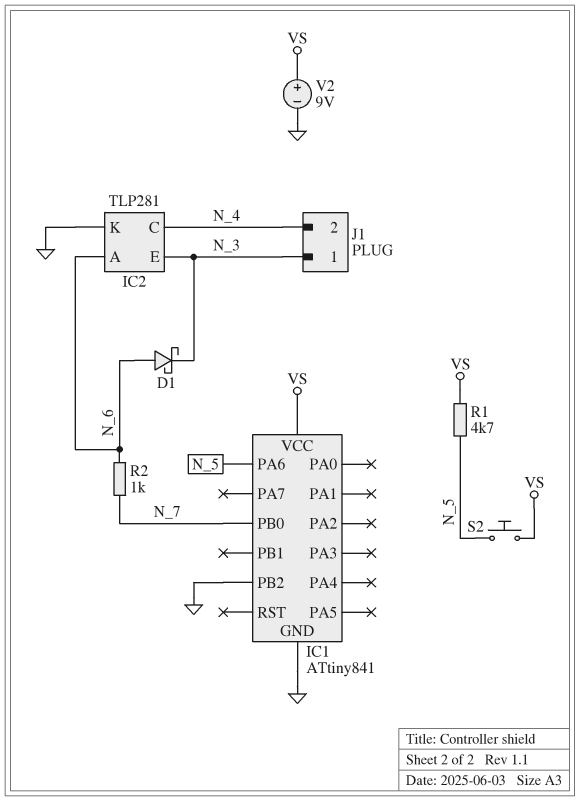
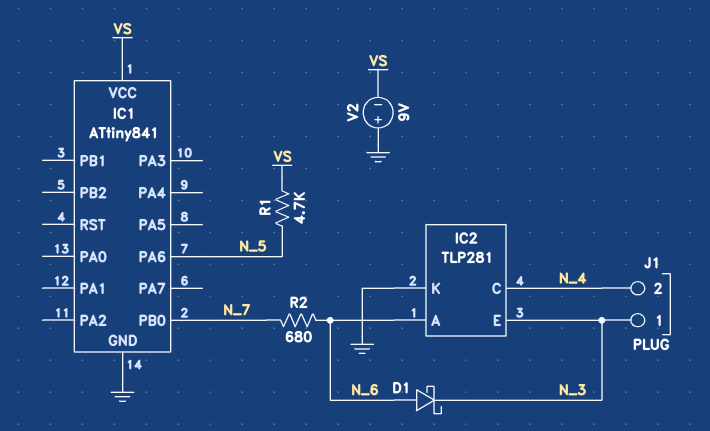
IC1 pin PB2: GND -> none
R2: 1k (N_6, N_7) -> 680 (N_6, N_7)
S2: button (N_5, VS) -> none
V2: 9V (plus VS, minus GND) -> 9V (plus GND, minus VS)

